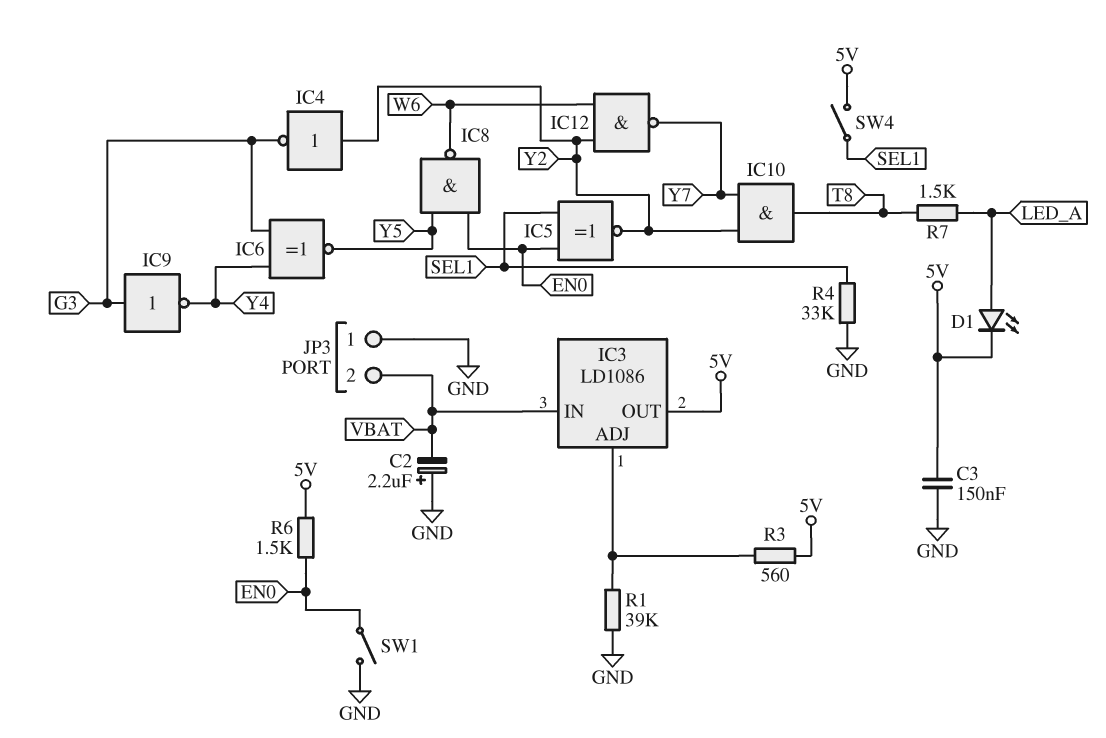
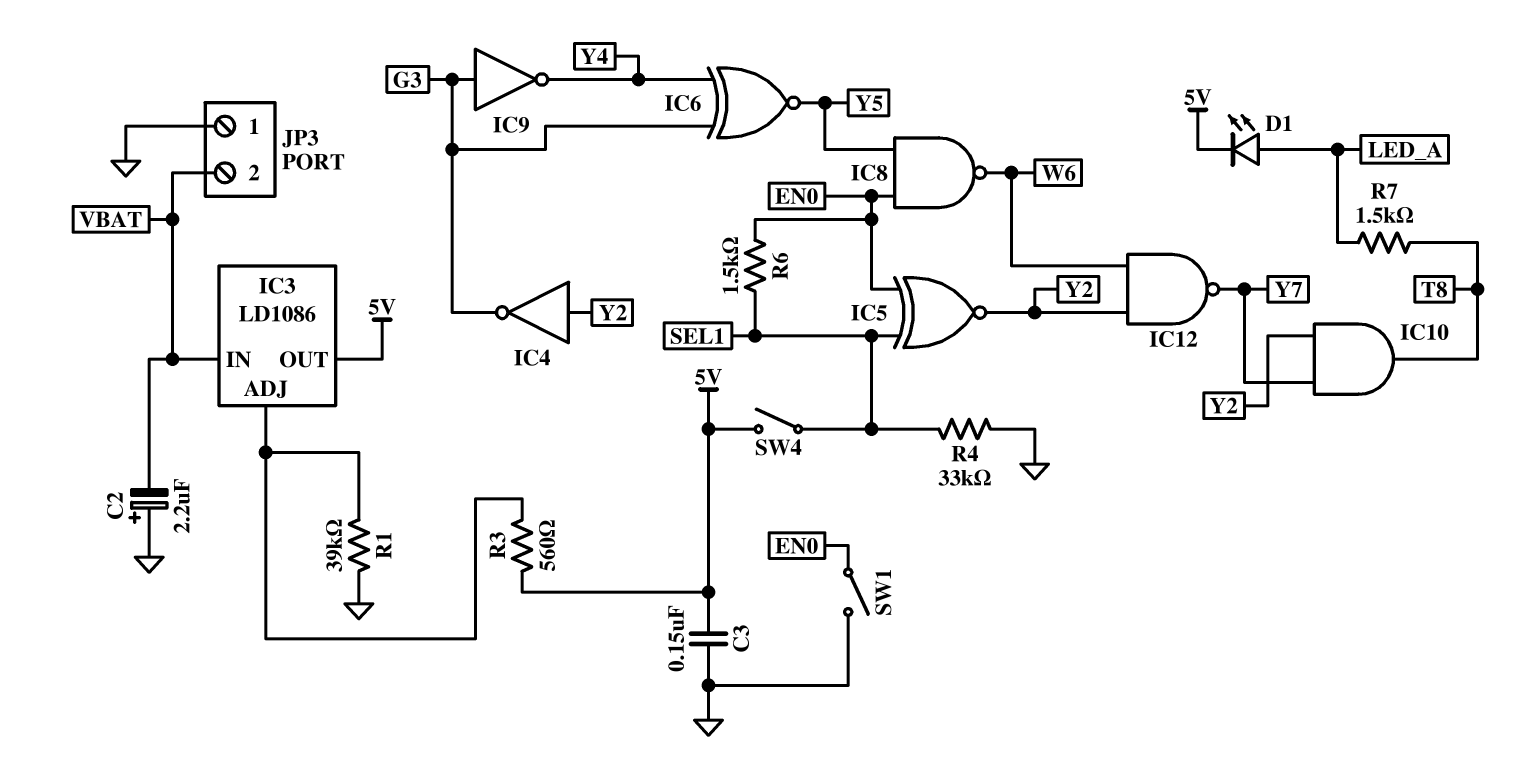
R6: 1.5k (5V, EN0) -> 1.5k (EN0, SEL1)

